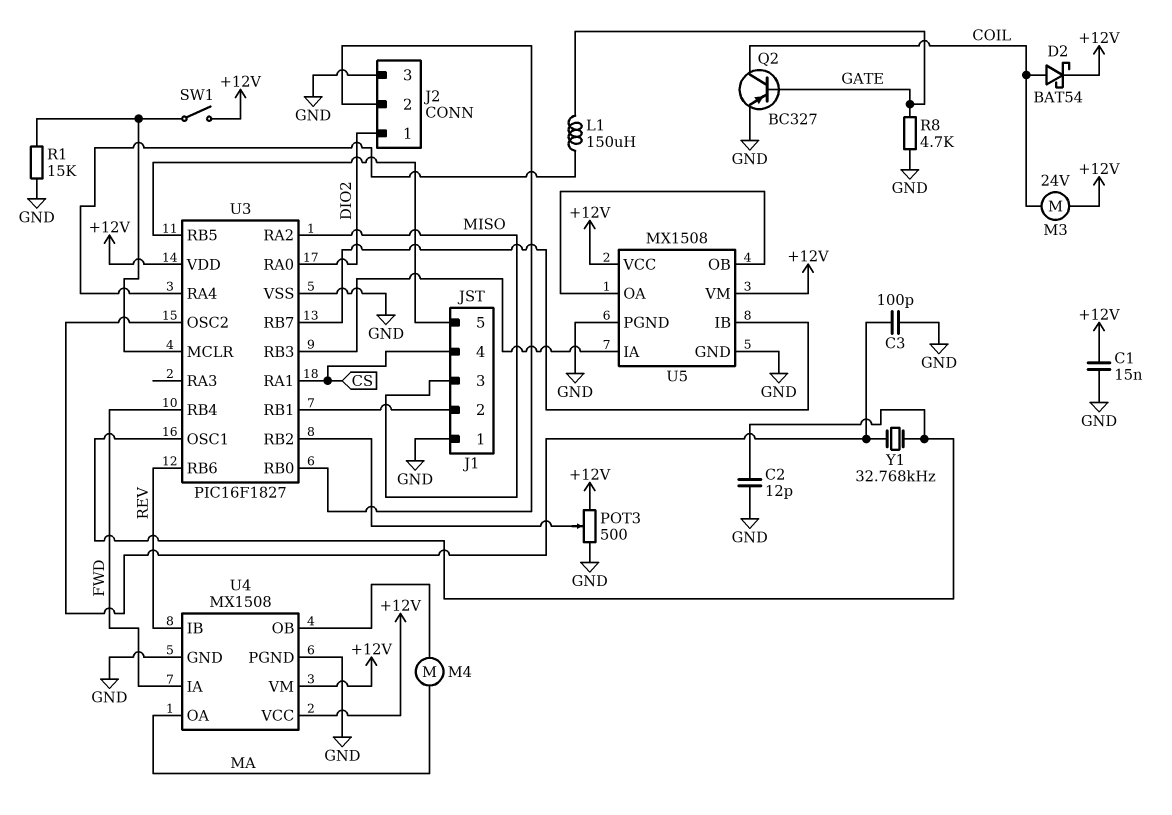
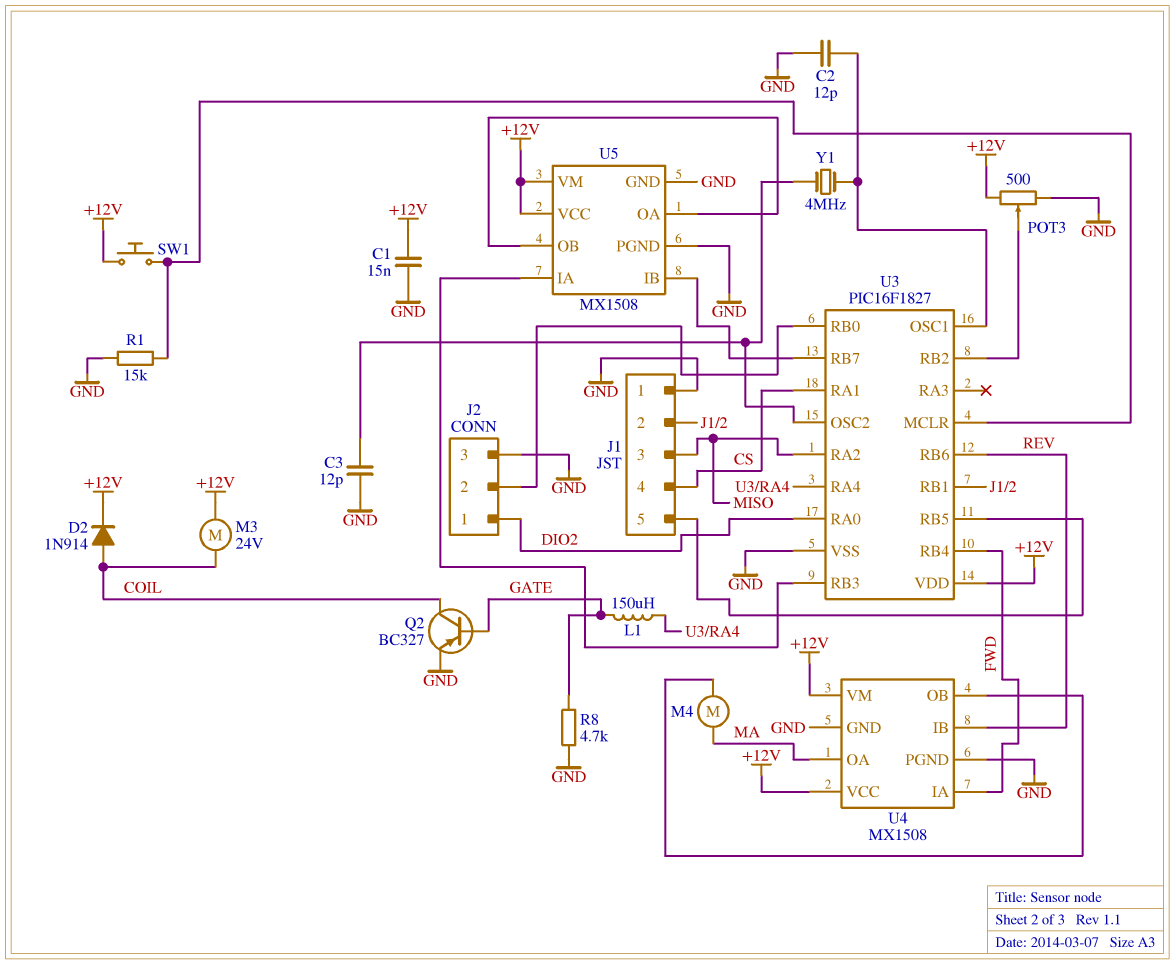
C3: 100pF (GND, U3/OSC2) -> 12pF (GND, U3/OSC2)
D2: schottky BAT54 (A COIL, K +12V) -> diode 1N914 (A COIL, K +12V)
SW1: switch (+12V, U3/MCLR) -> button (+12V, U3/MCLR)
Y1: 32.768kHz (U3/OSC1, U3/OSC2) -> 4MHz (U3/OSC1, U3/OSC2)

